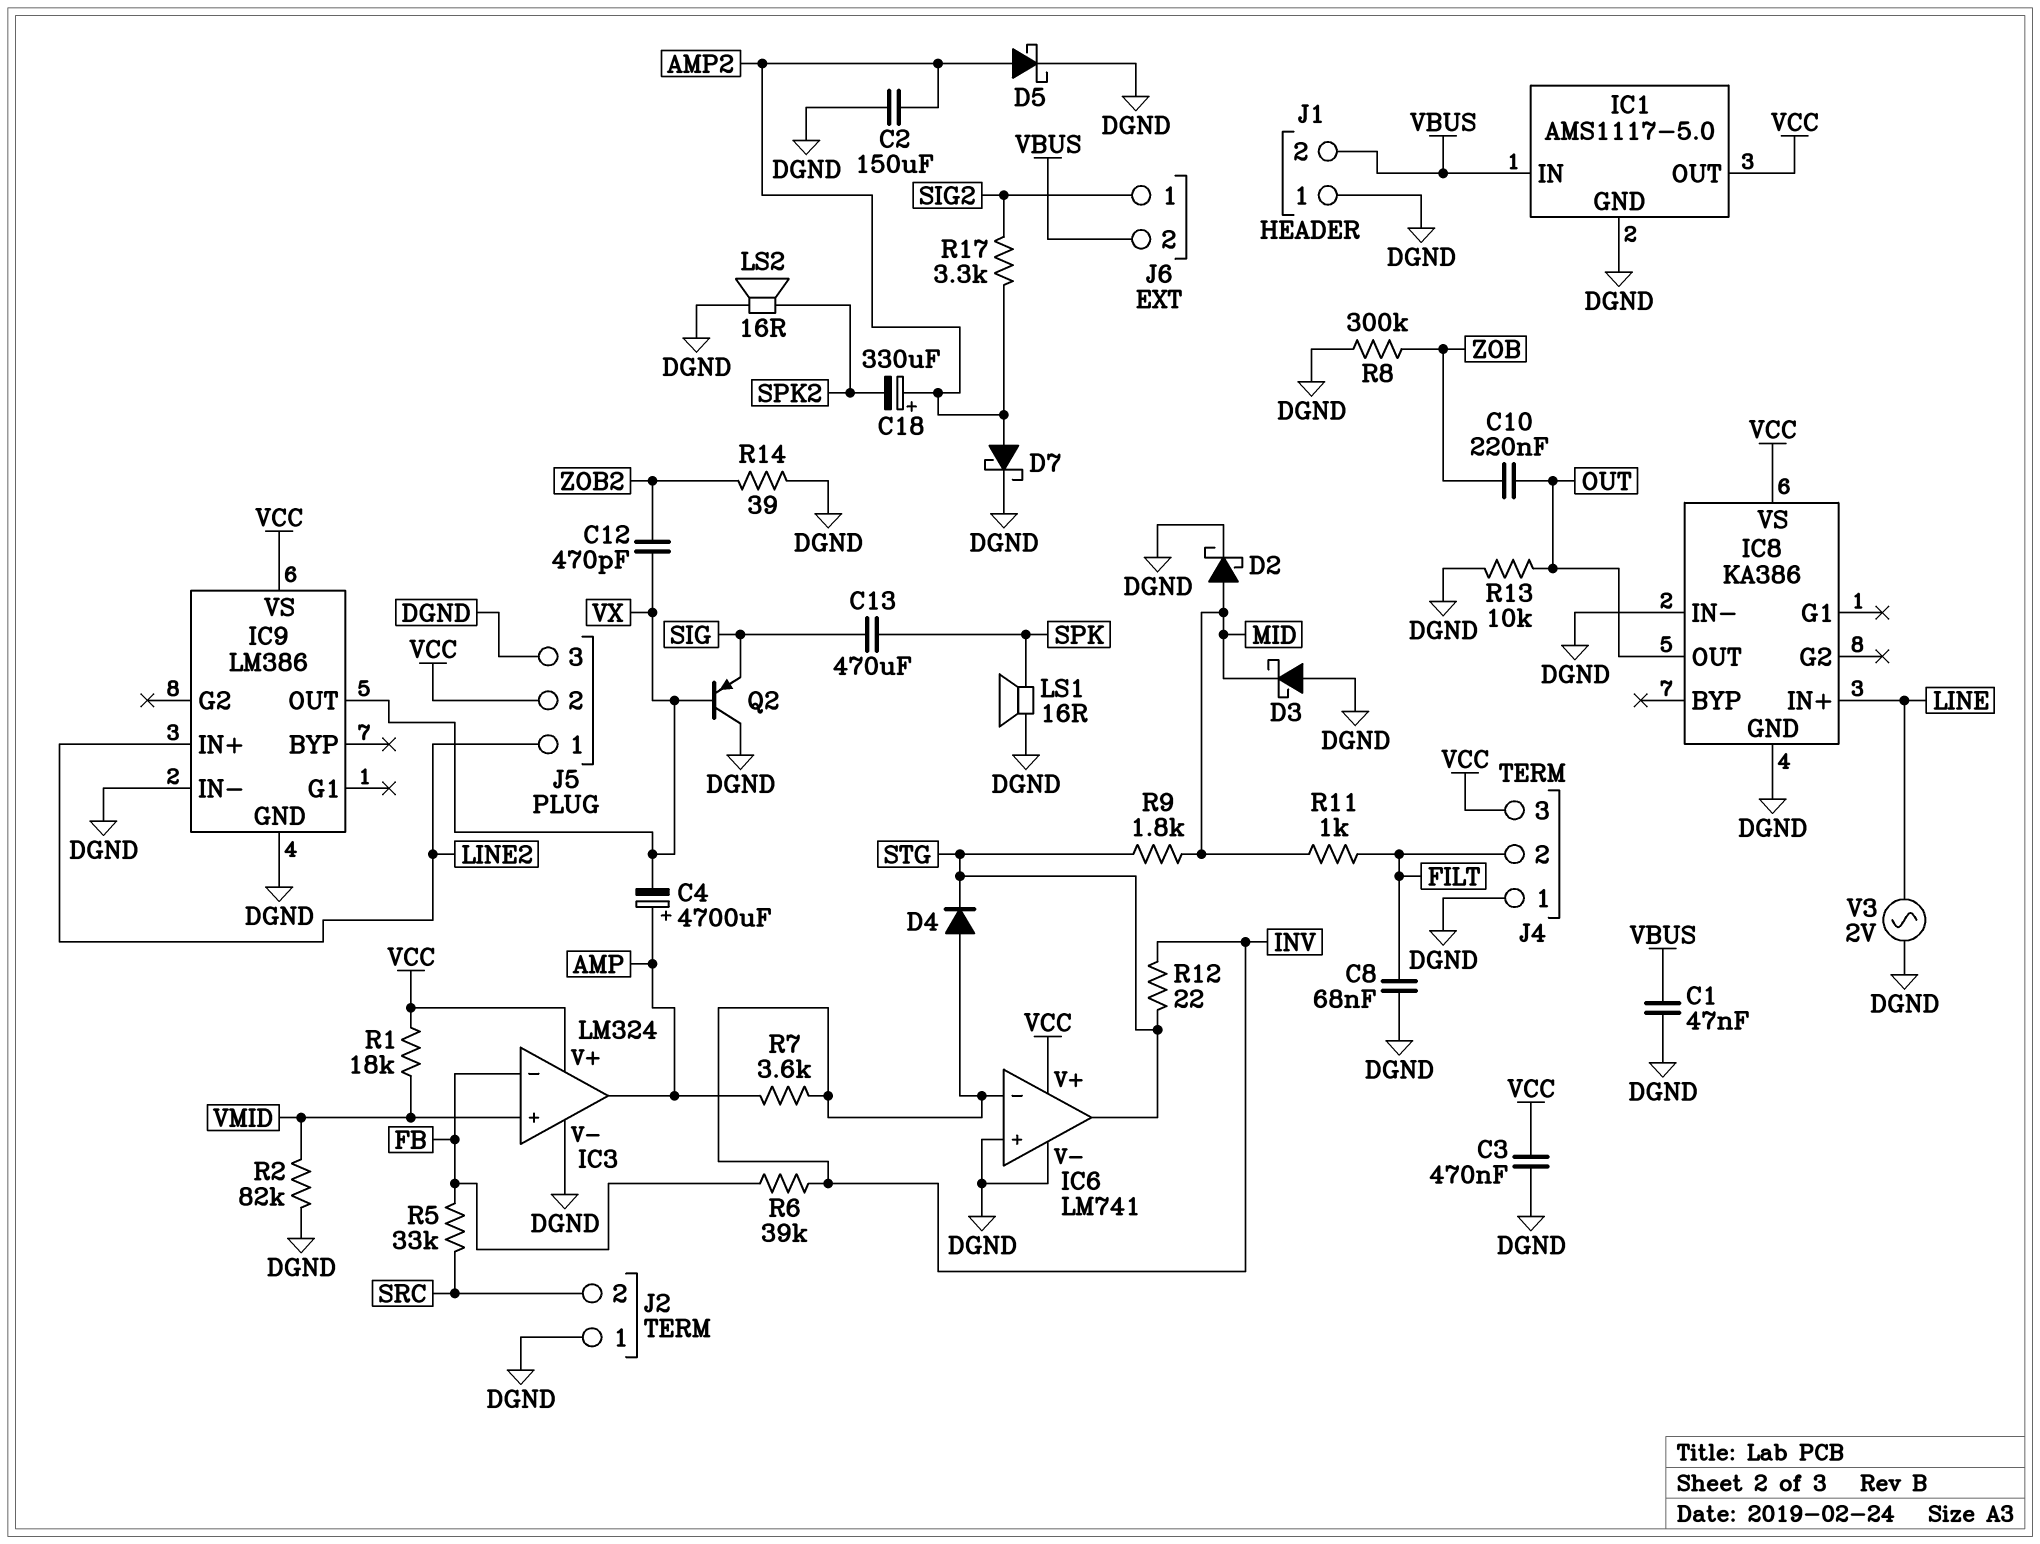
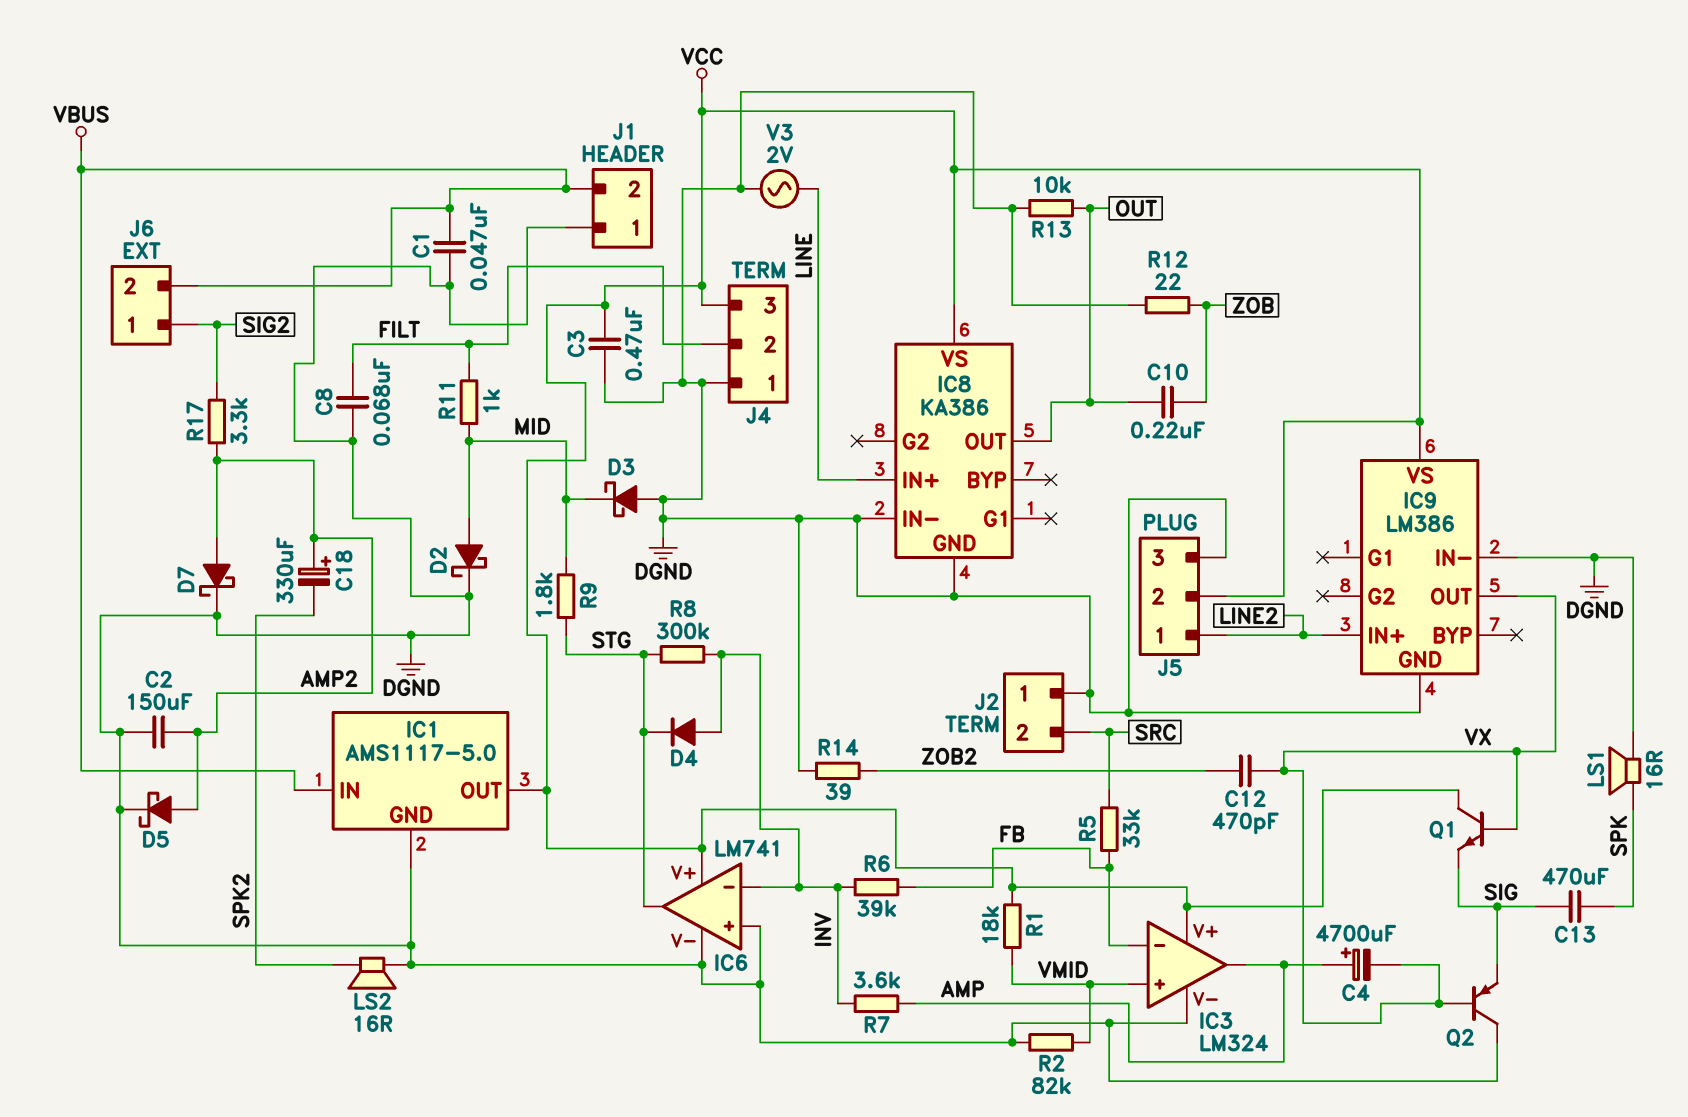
Q1: none -> NPN (B VX, C VCC, E SIG)
R8: 300k (DGND, ZOB) -> 300k (INV, STG)
R12: 22 (INV, STG) -> 22 (DGND, ZOB)

